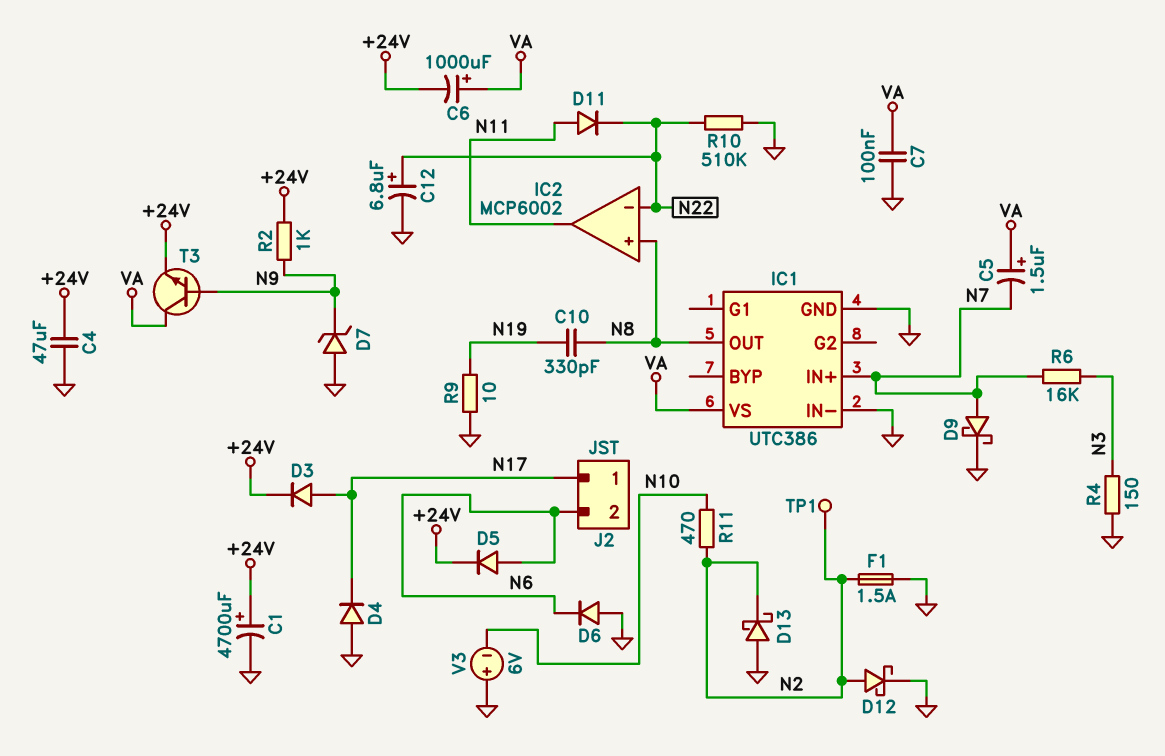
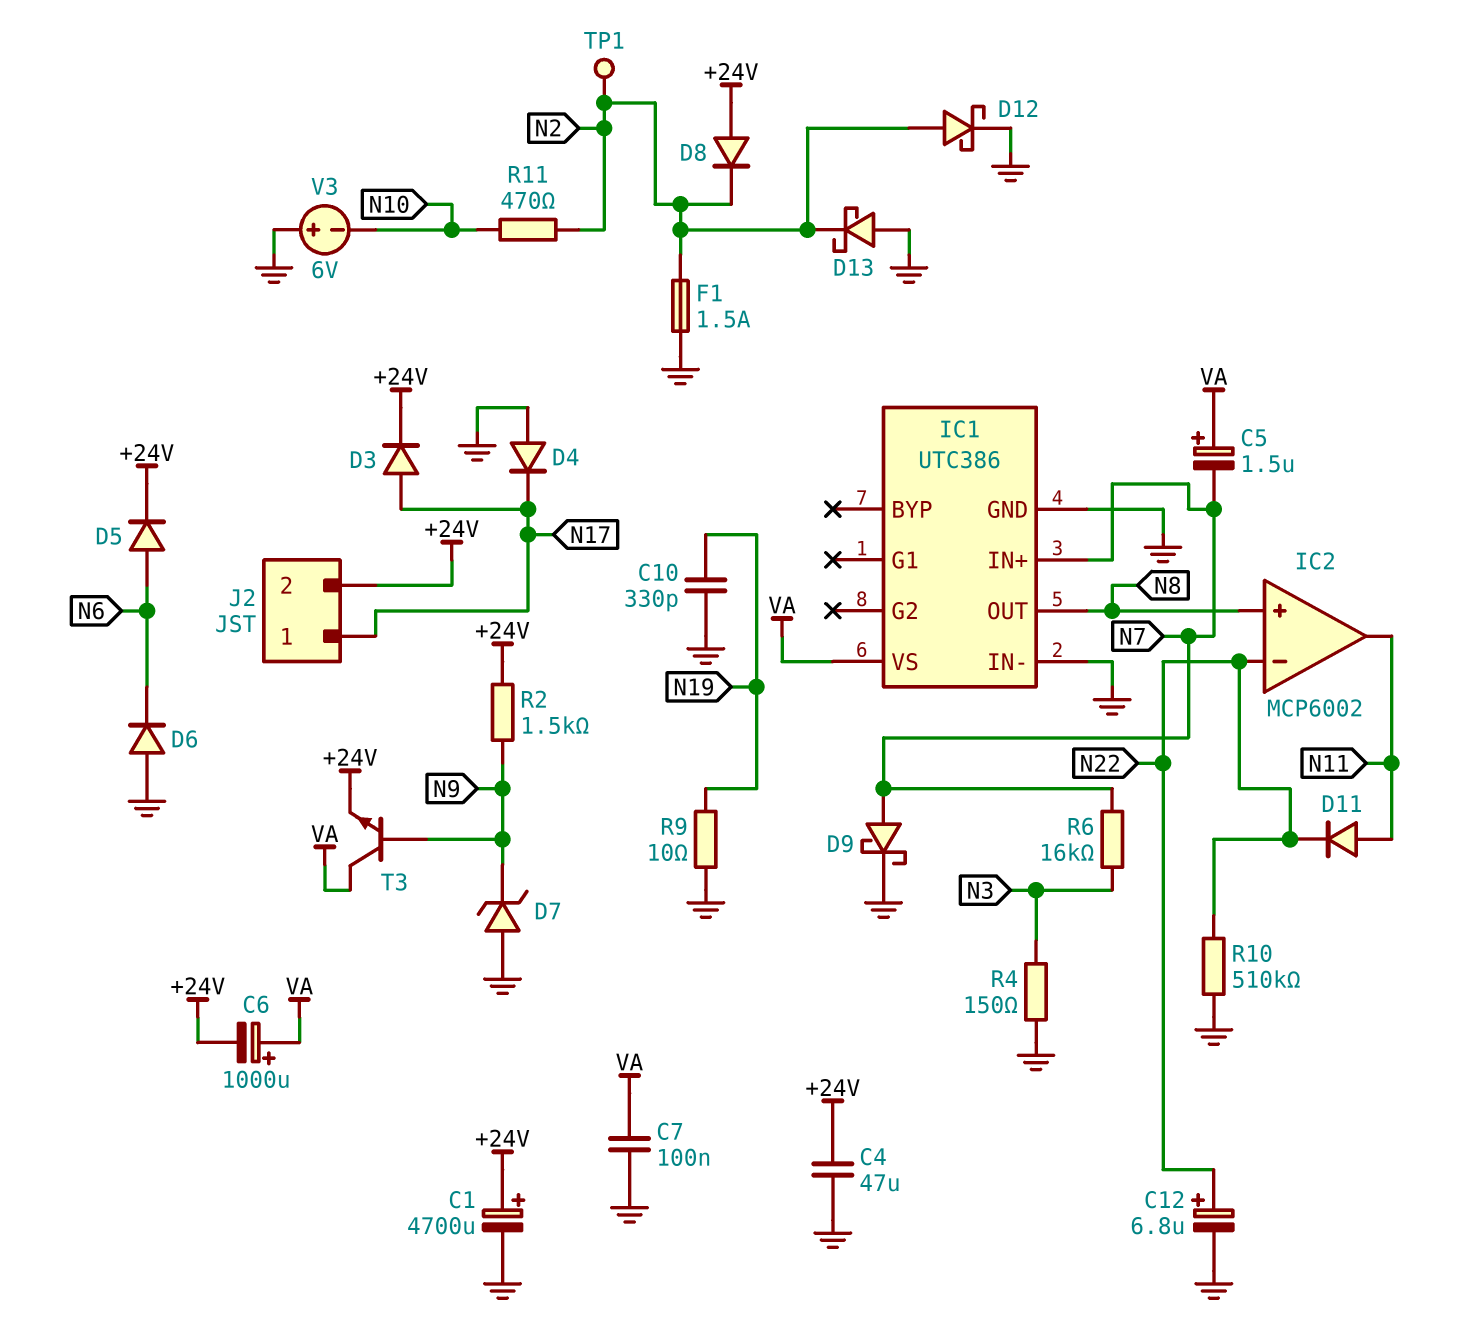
C10: 330pF (N8, N19) -> 330pF (GND, N19)
D8: none -> diode (A +24V, K N2)
J2 pin 2: N6 -> +24V
R2: 1k (+24V, N9) -> 1.5k (+24V, N9)

